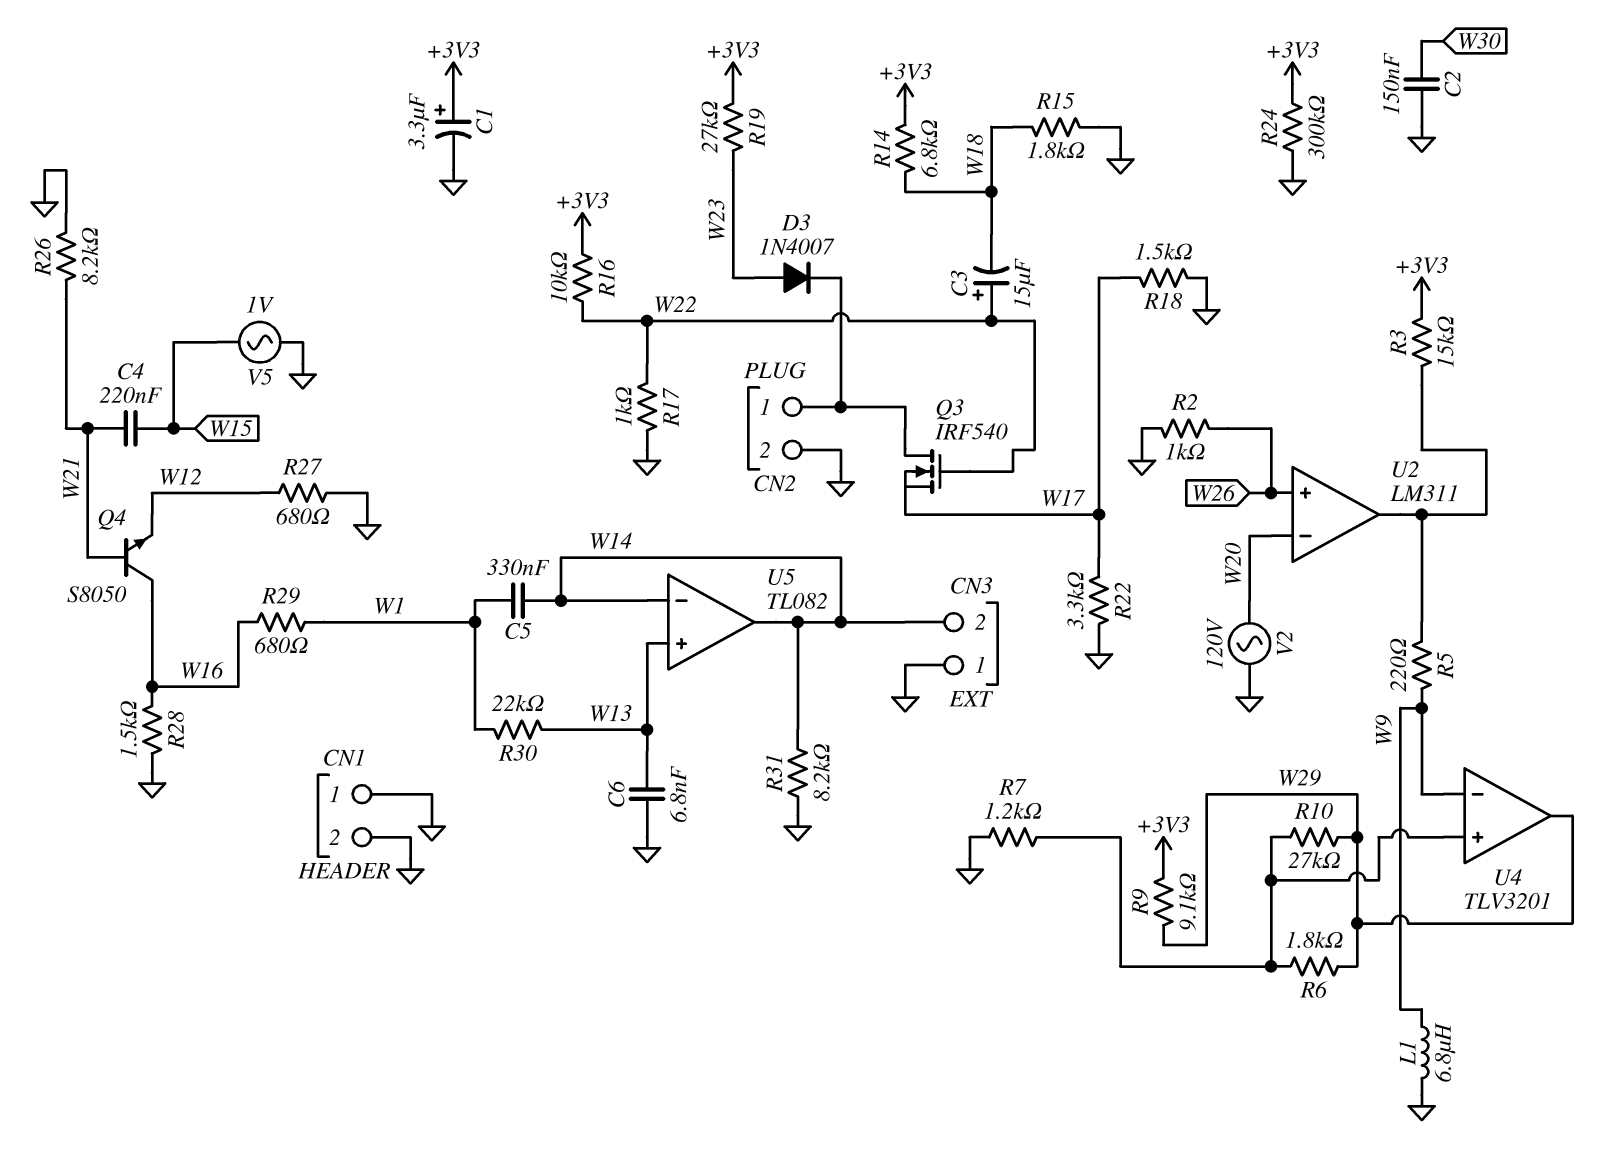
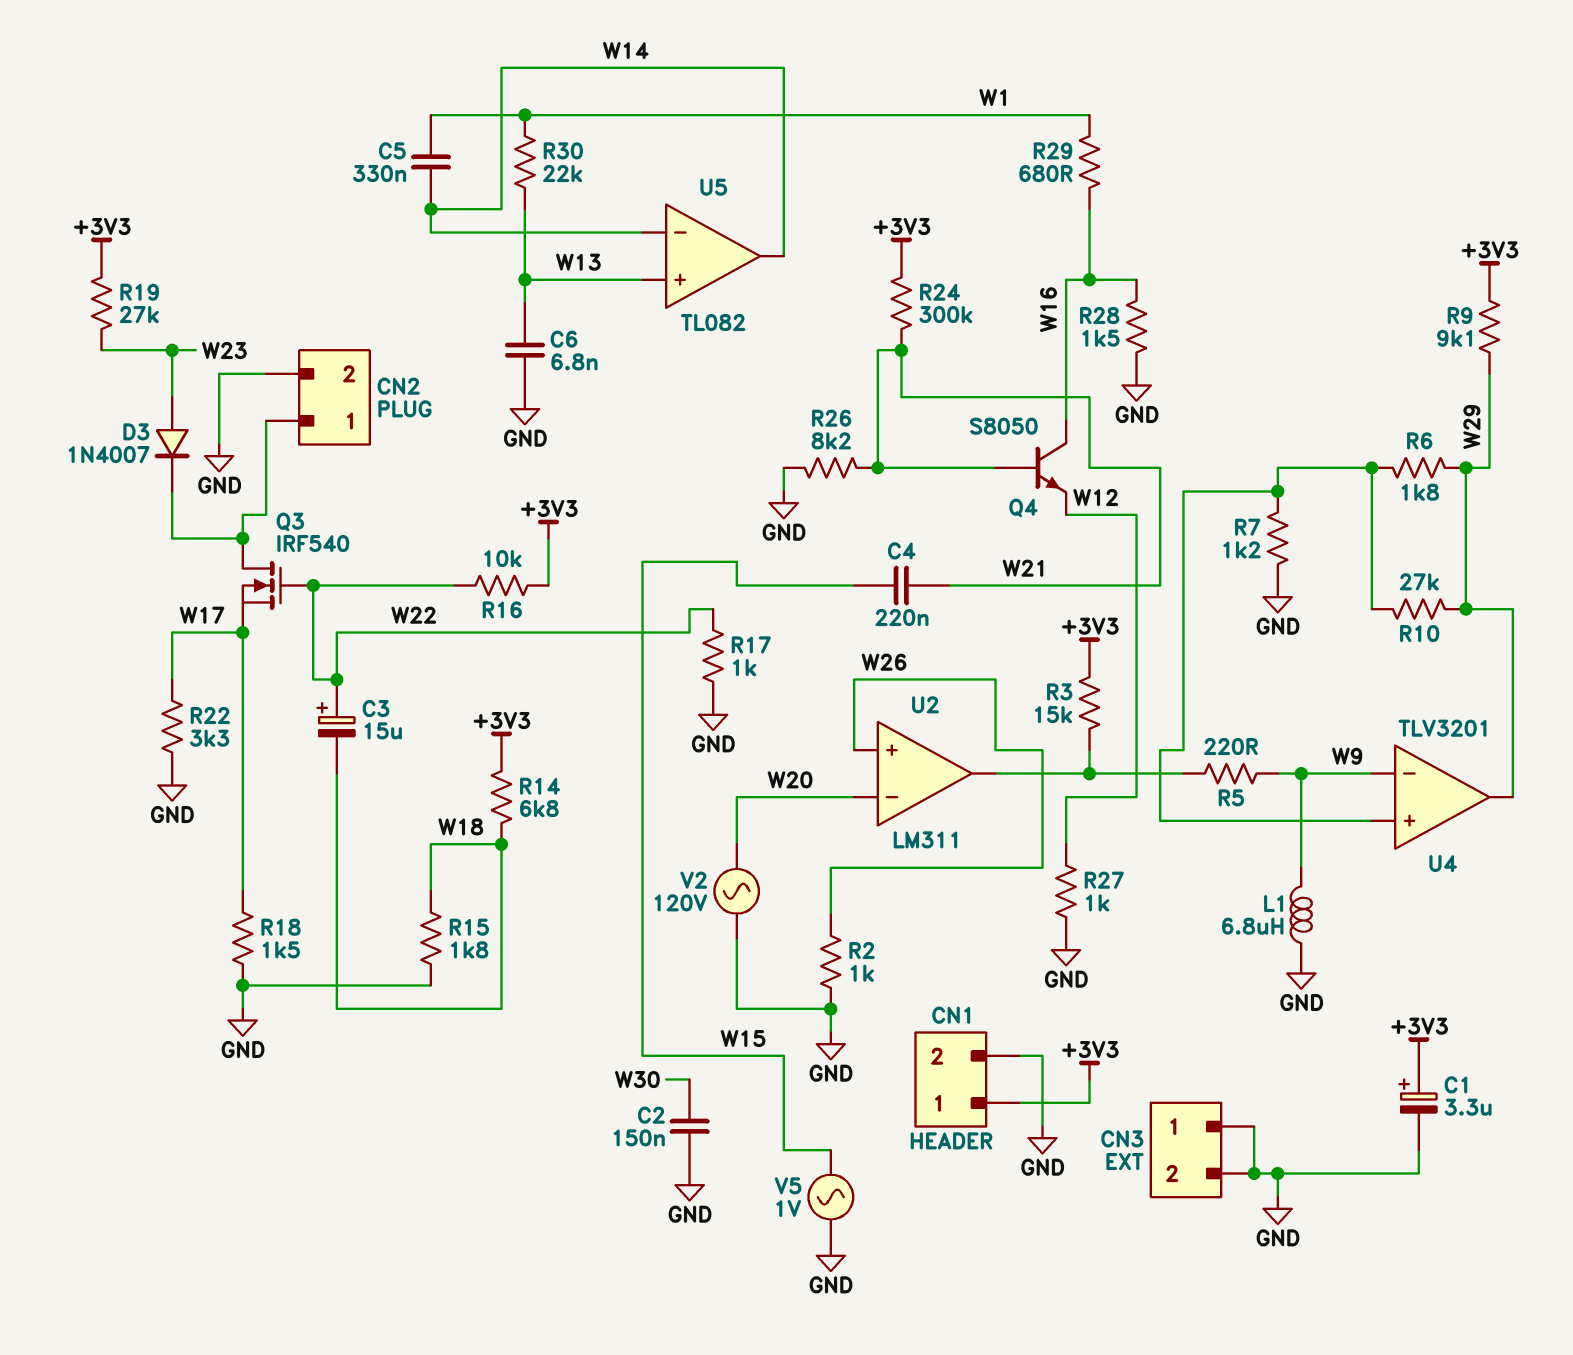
CN1 pin 1: GND -> +3V3
CN3 pin 2: W14 -> GND
R24: 300k (+3V3, GND) -> 300k (+3V3, W21)
R27: 680 (GND, W12) -> 1k (GND, W12)
R31: 8.2k (GND, W14) -> none

